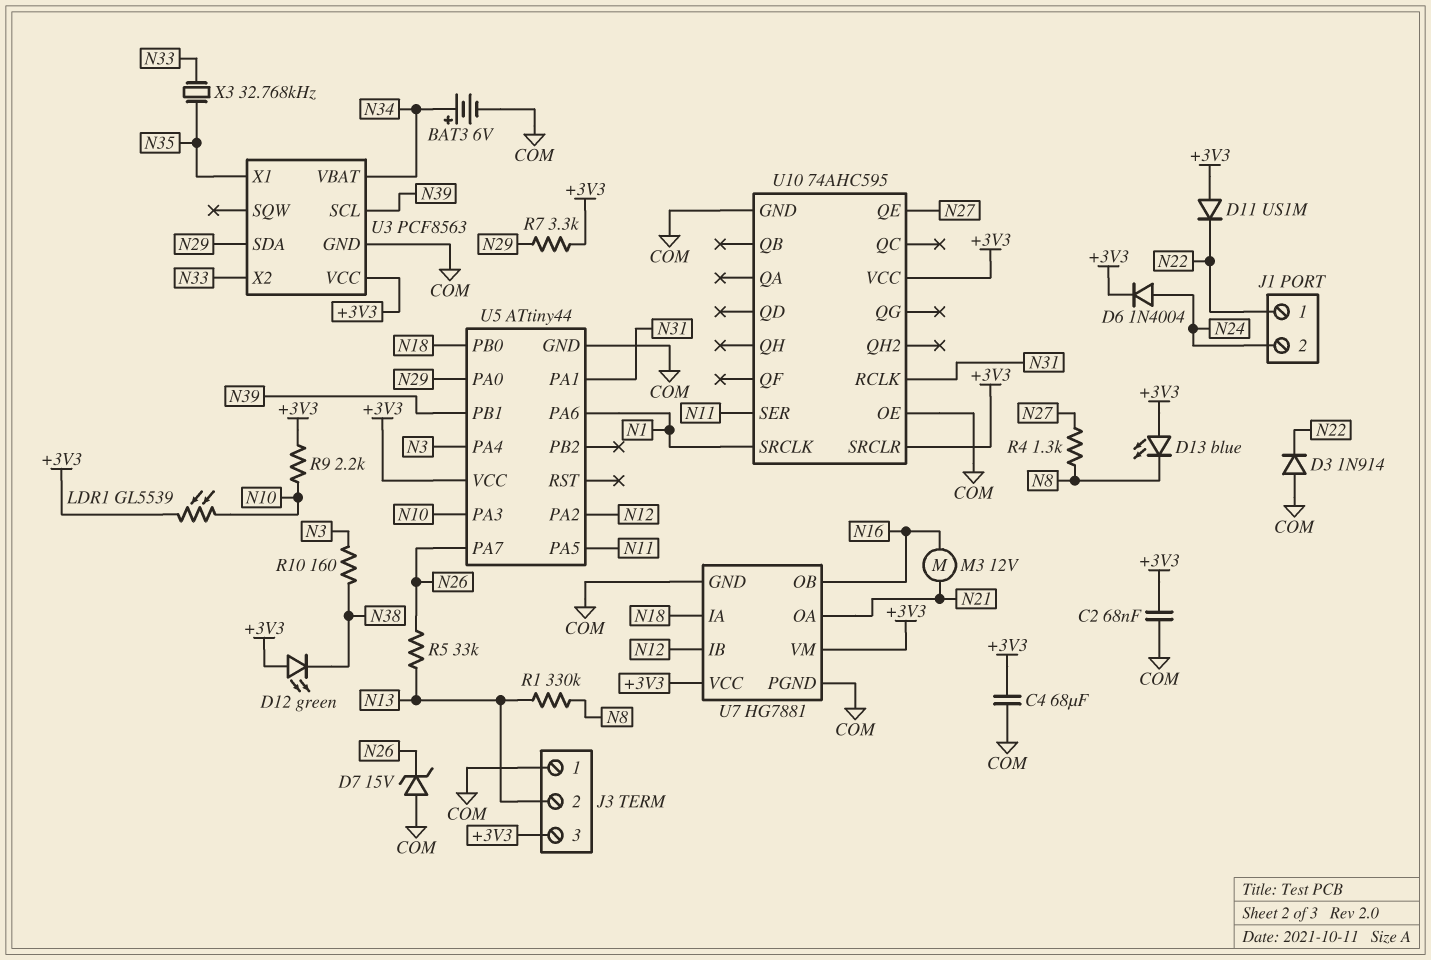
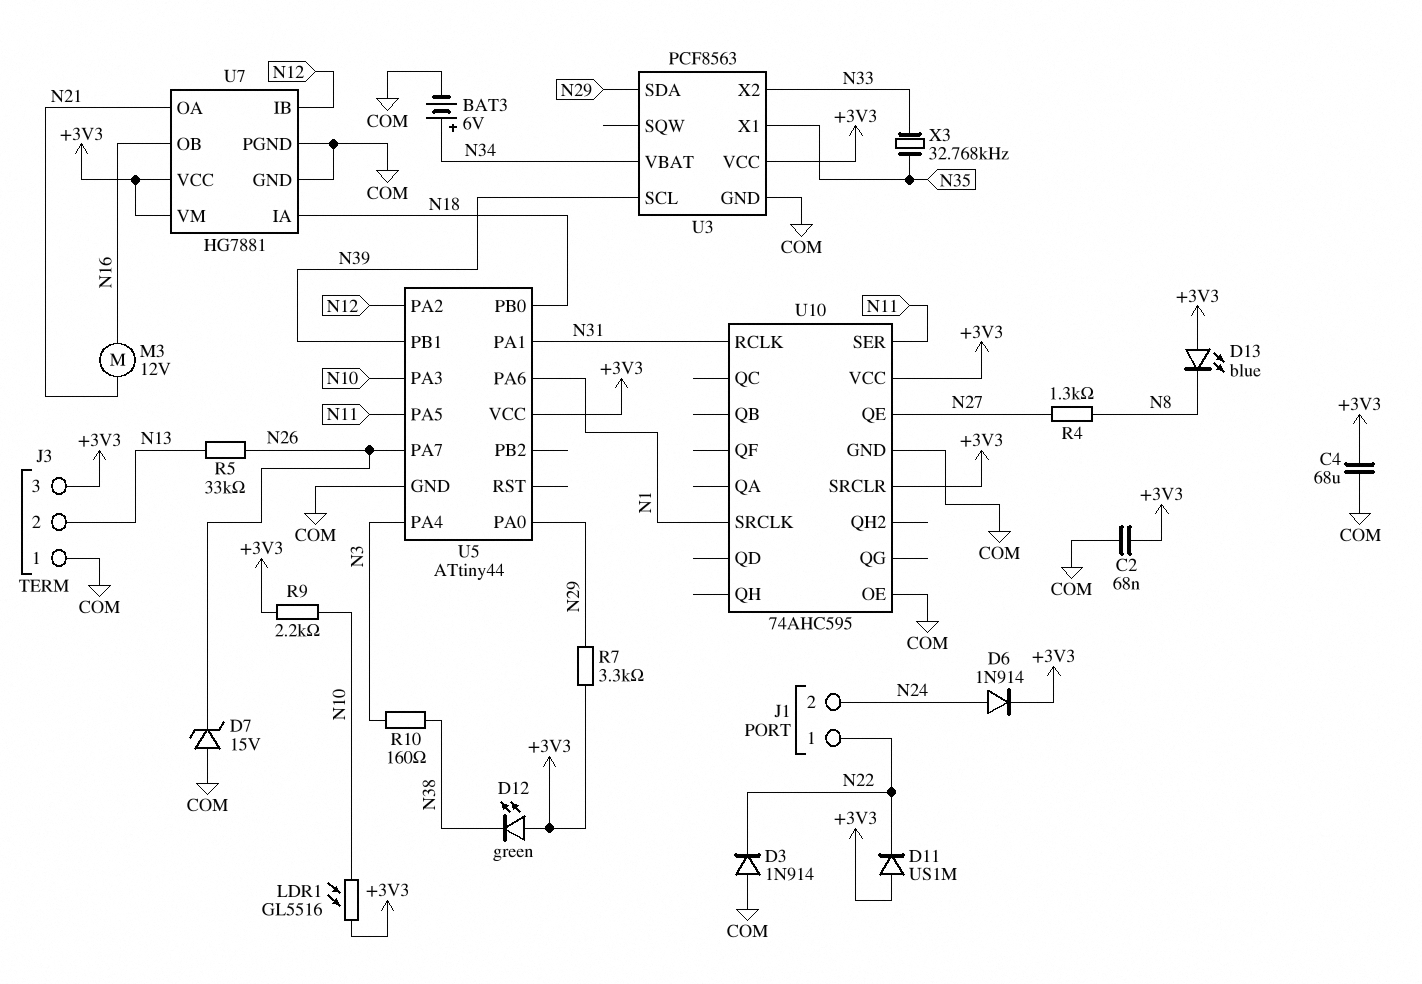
D6: diode 1N4004 (A N24, K +3V3) -> diode 1N914 (A N24, K +3V3)
LDR1: GL5539 (+3V3, N10) -> GL5516 (+3V3, N10)
R1: 330k (N8, N13) -> none

